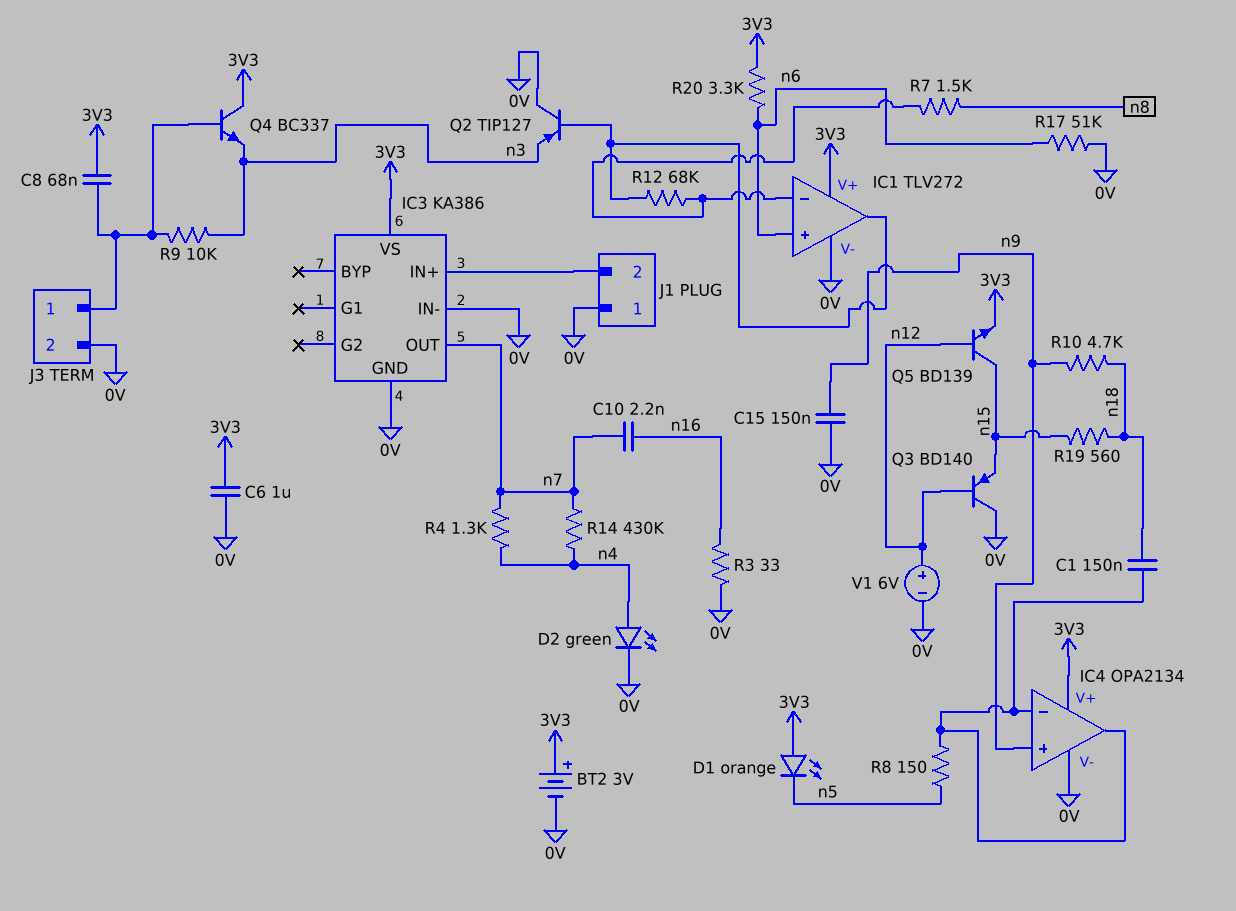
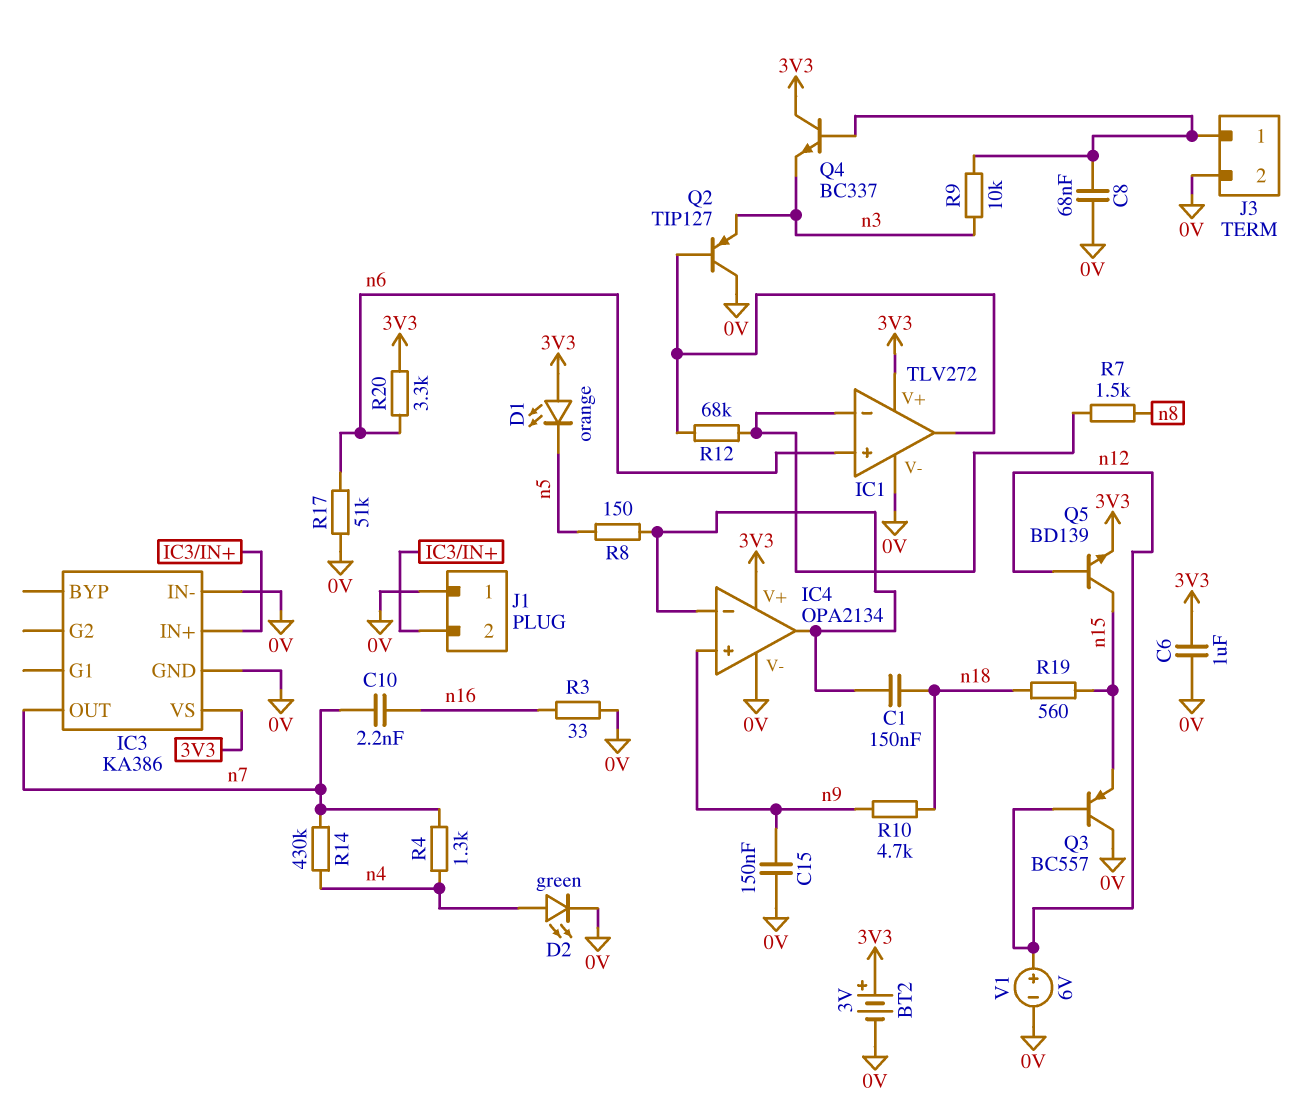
C8: 68nF (3V3, J3/1) -> 68nF (0V, J3/1)
Q3: PNP BD140 (B n12, C 0V, E n15) -> PNP BC557 (B n12, C 0V, E n15)

